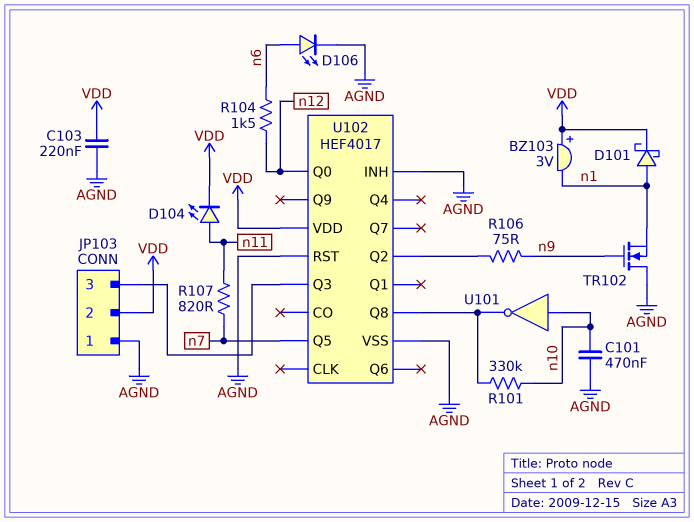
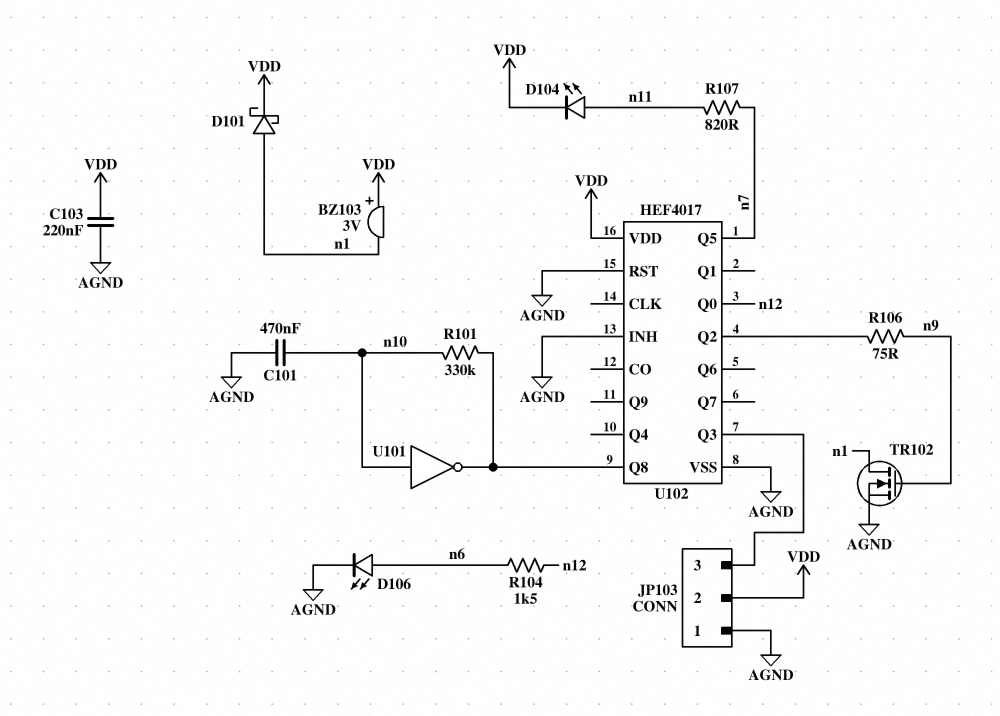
TR102: NMOS (G n9, D AGND, S n1) -> NMOS (G n9, D n1, S AGND)

